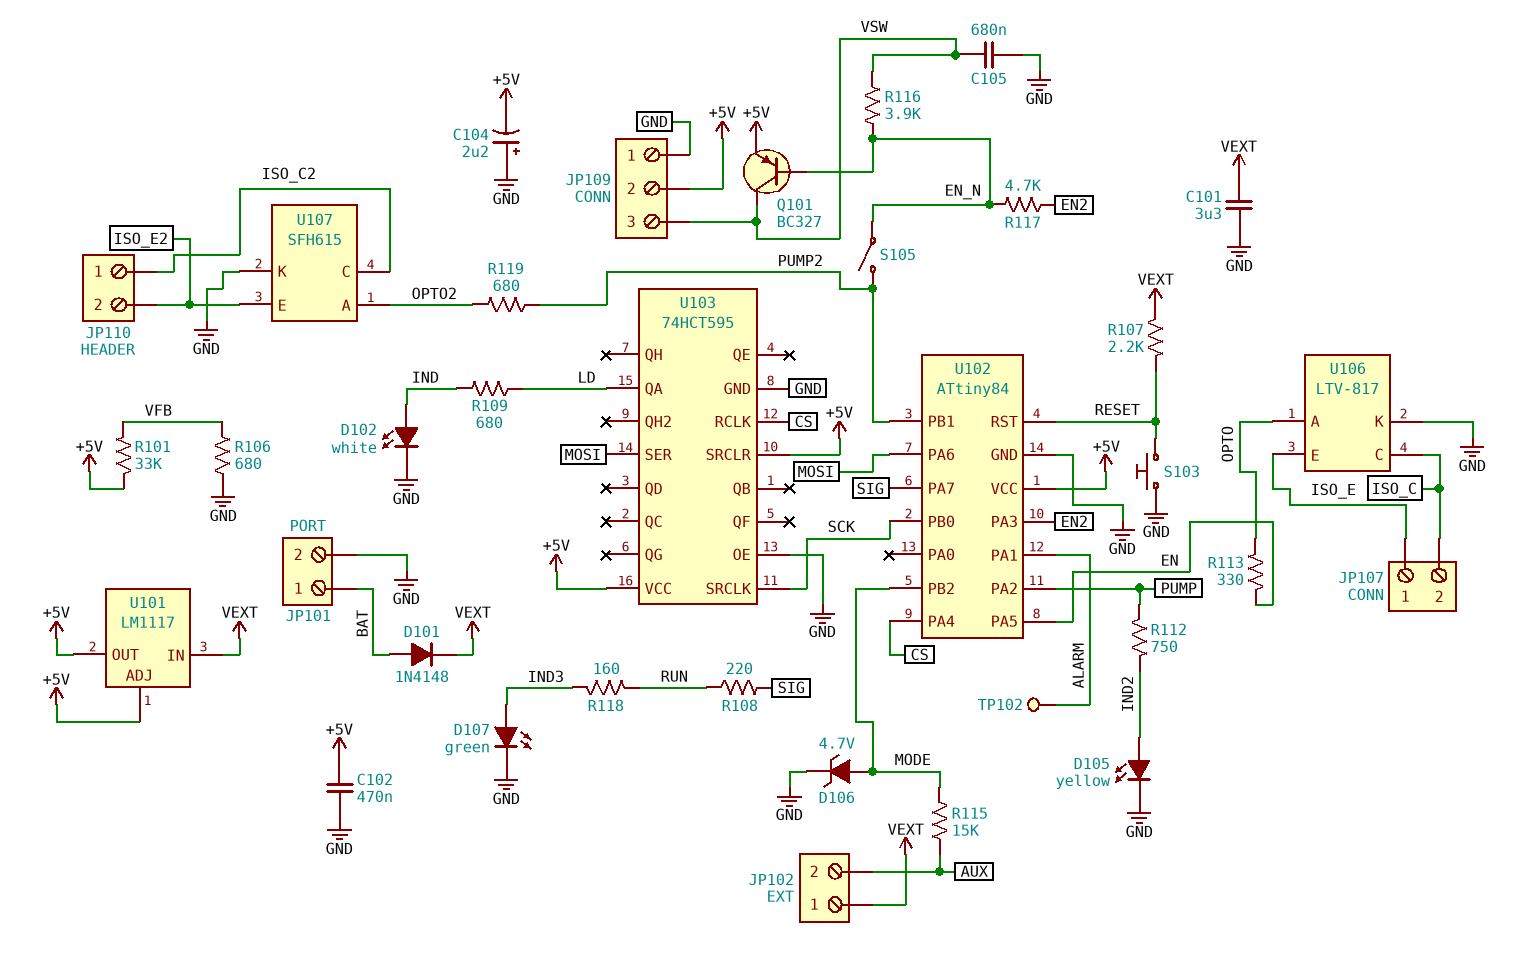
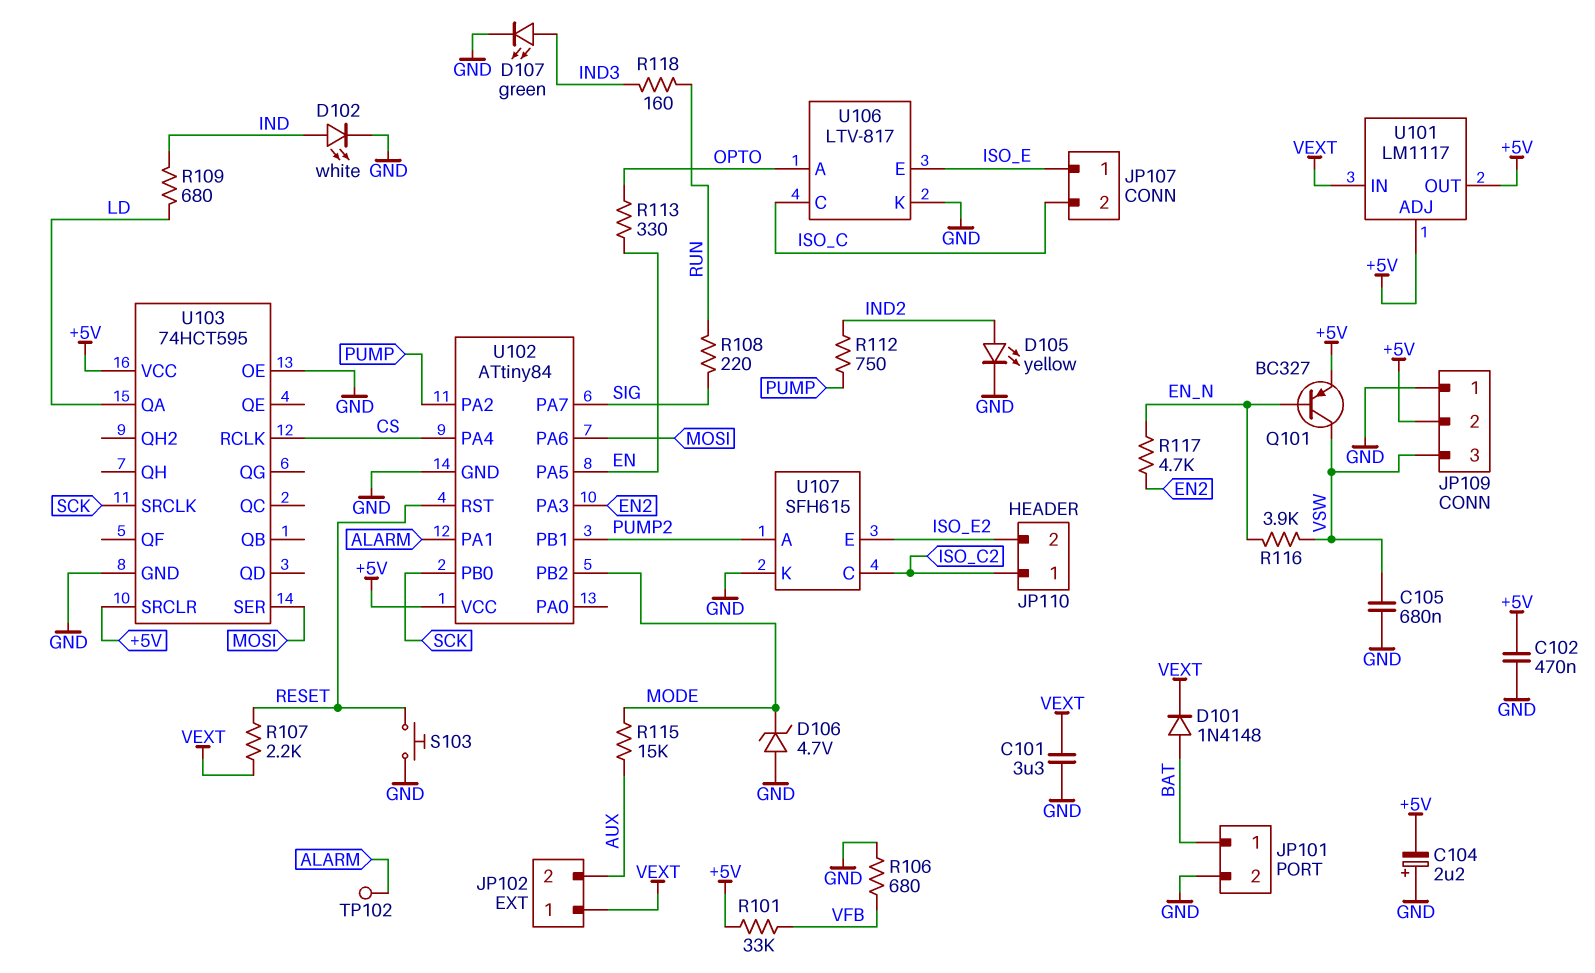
D106: zener 4.7V (A MODE, K GND) -> zener 4.7V (A GND, K MODE)
R119: 680 (OPTO2, PUMP2) -> none
S105: switch (EN_N, PUMP2) -> none
U107 pin A: OPTO2 -> PUMP2

